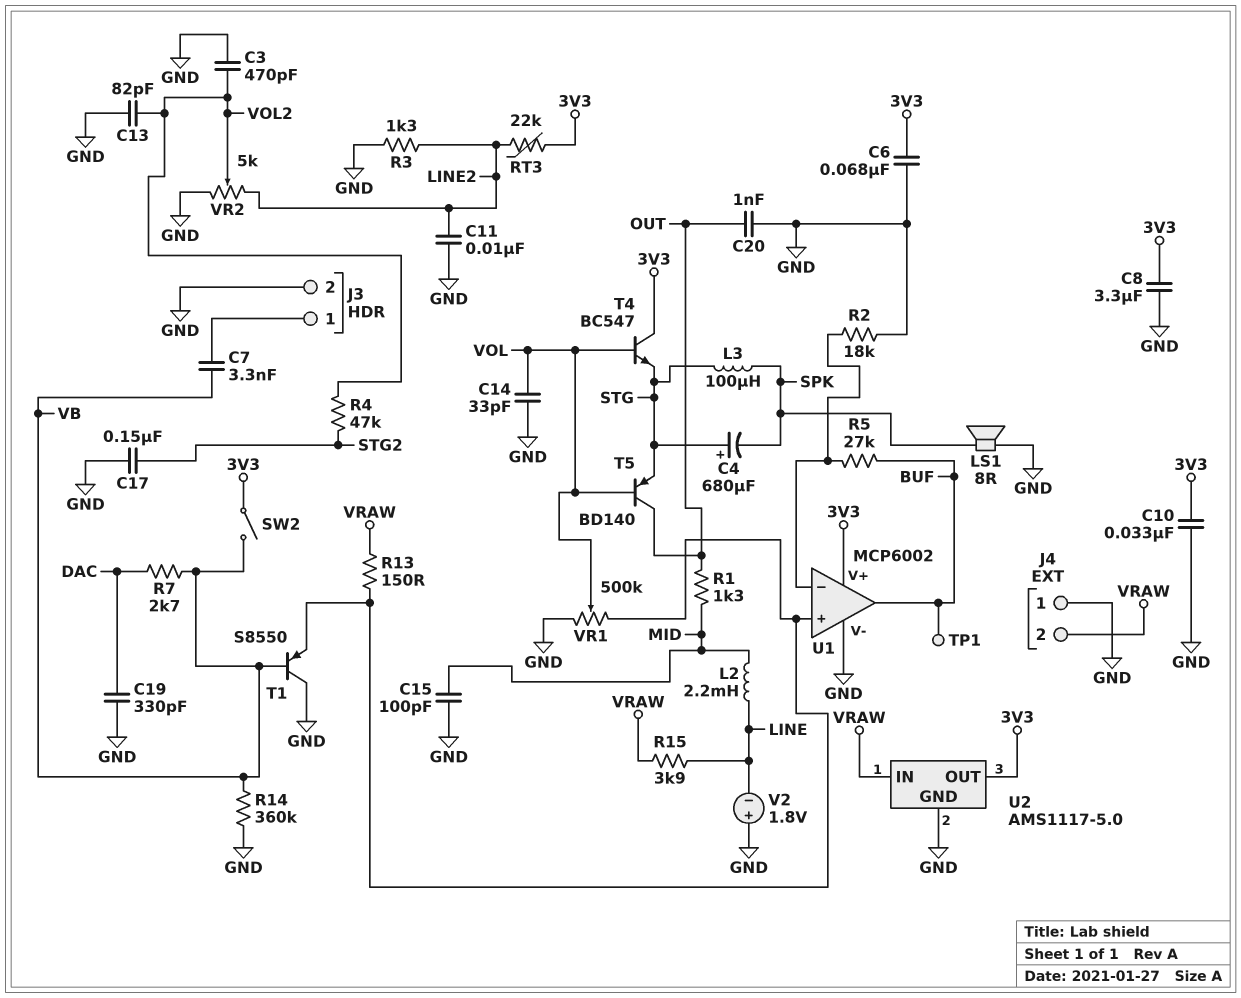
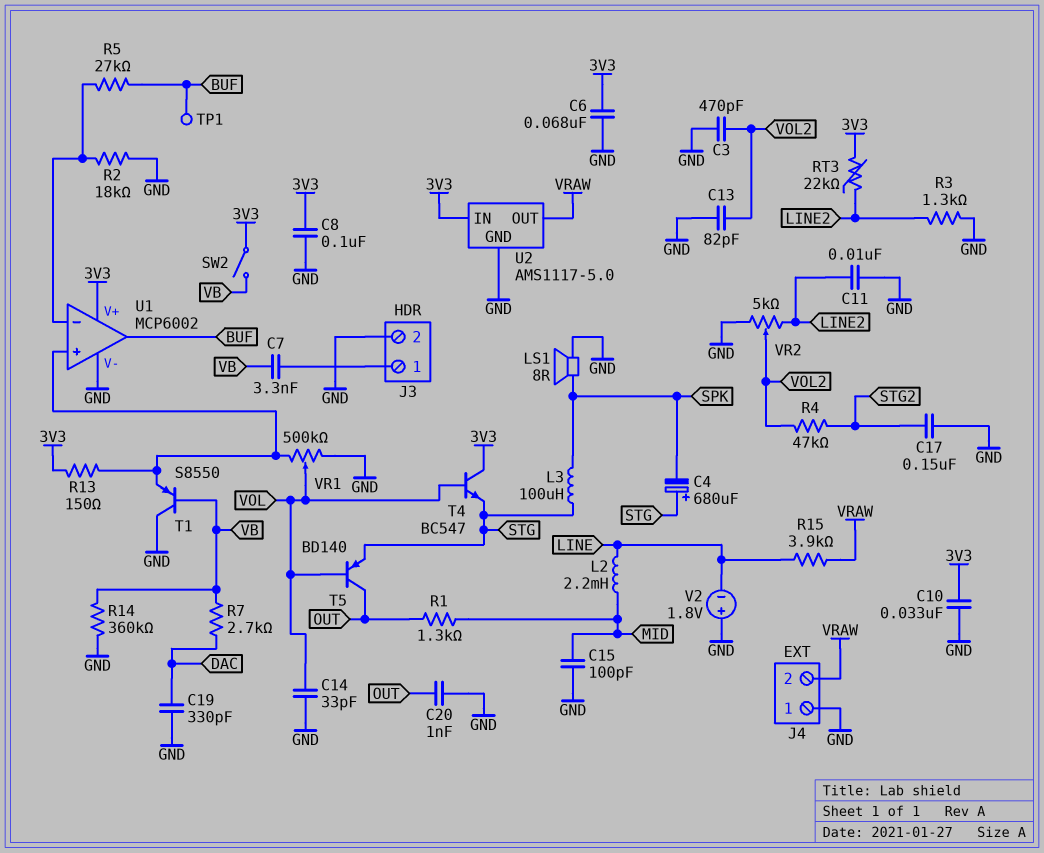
C8: 3.3uF (3V3, GND) -> 100nF (3V3, GND)
R13: 150 (U1/in+, VRAW) -> 150 (3V3, U1/in+)
U2 pin IN: VRAW -> 3V3
U2 pin OUT: 3V3 -> VRAW

